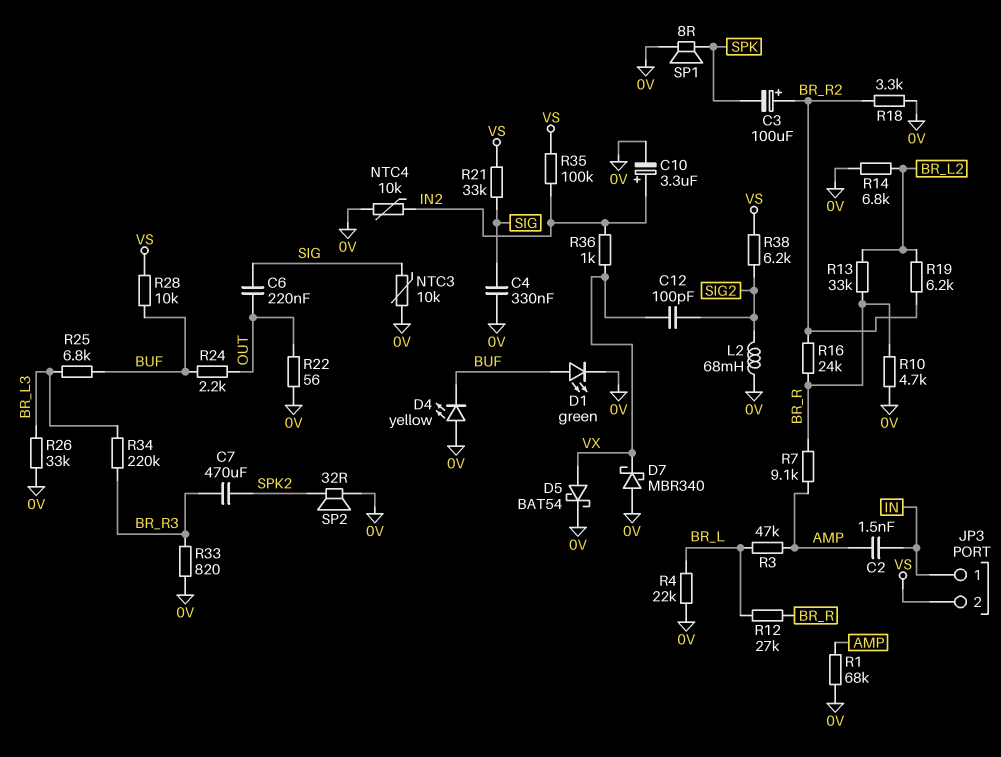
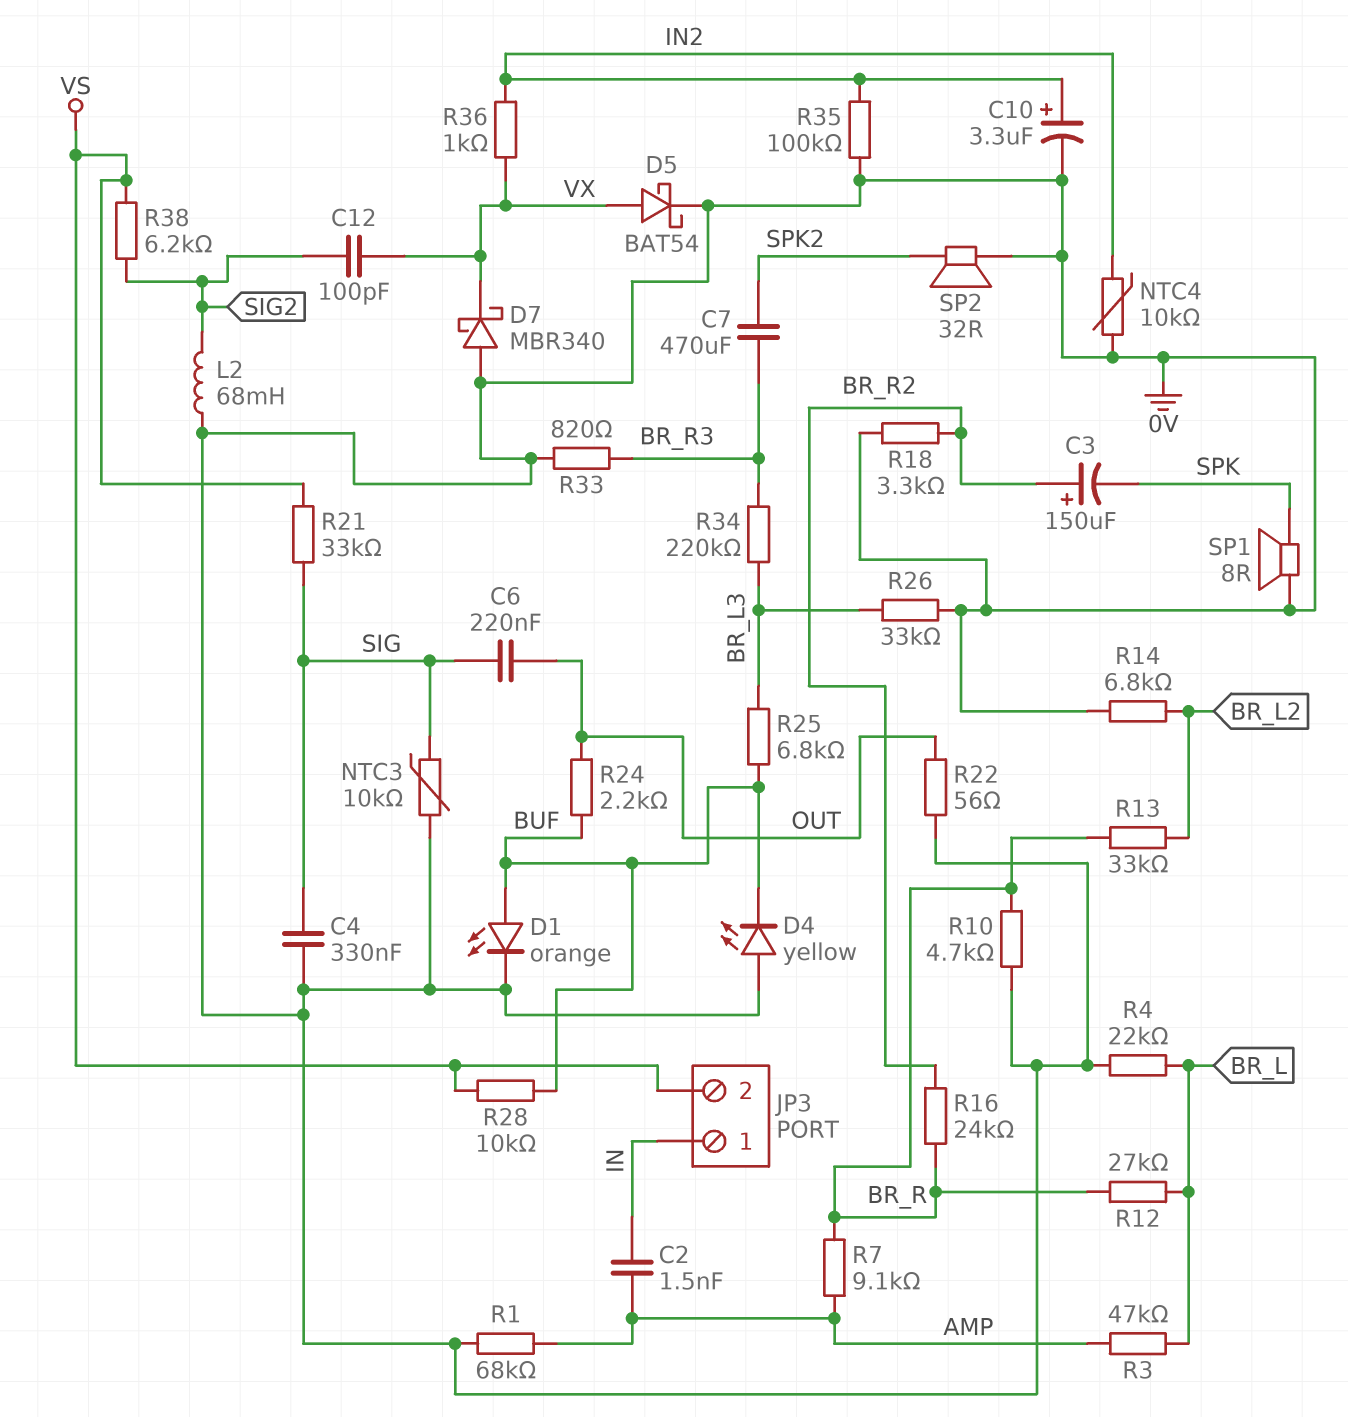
C3: 100uF (plus BR_R2, minus SPK) -> 150uF (plus BR_R2, minus SPK)
D1: LED green (A BUF, K 0V) -> LED orange (A BUF, K 0V)
R19: 6.2k (BR_L2, BR_R2) -> none
R35: 100k (IN2, VS) -> 100k (0V, IN2)

